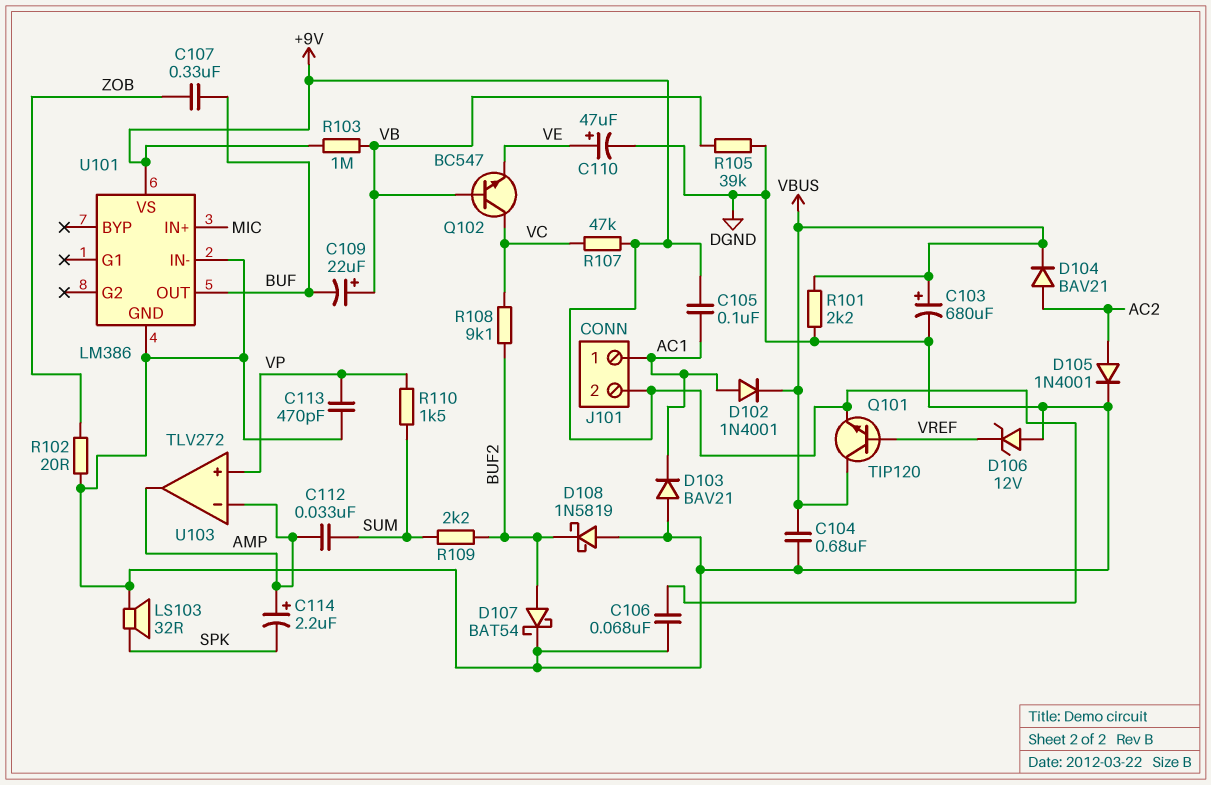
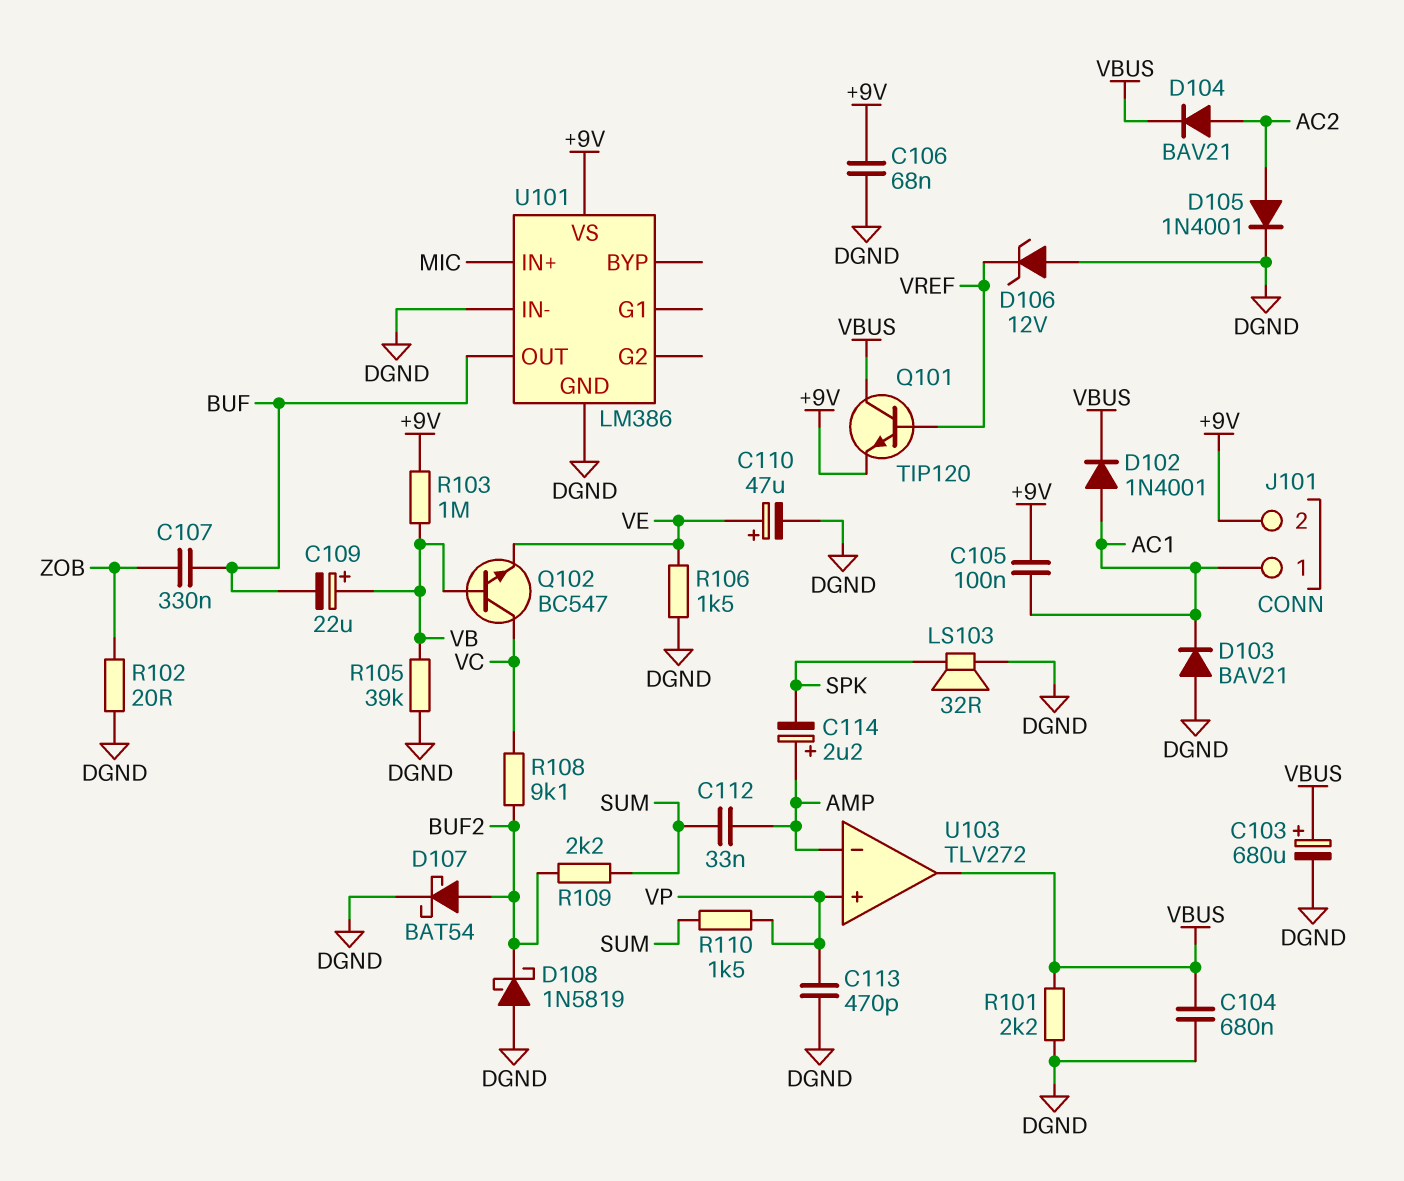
R106: none -> 1.5k (DGND, VE)
R107: 47k (+9V, VC) -> none
U103 pin out: AMP -> VBUS

